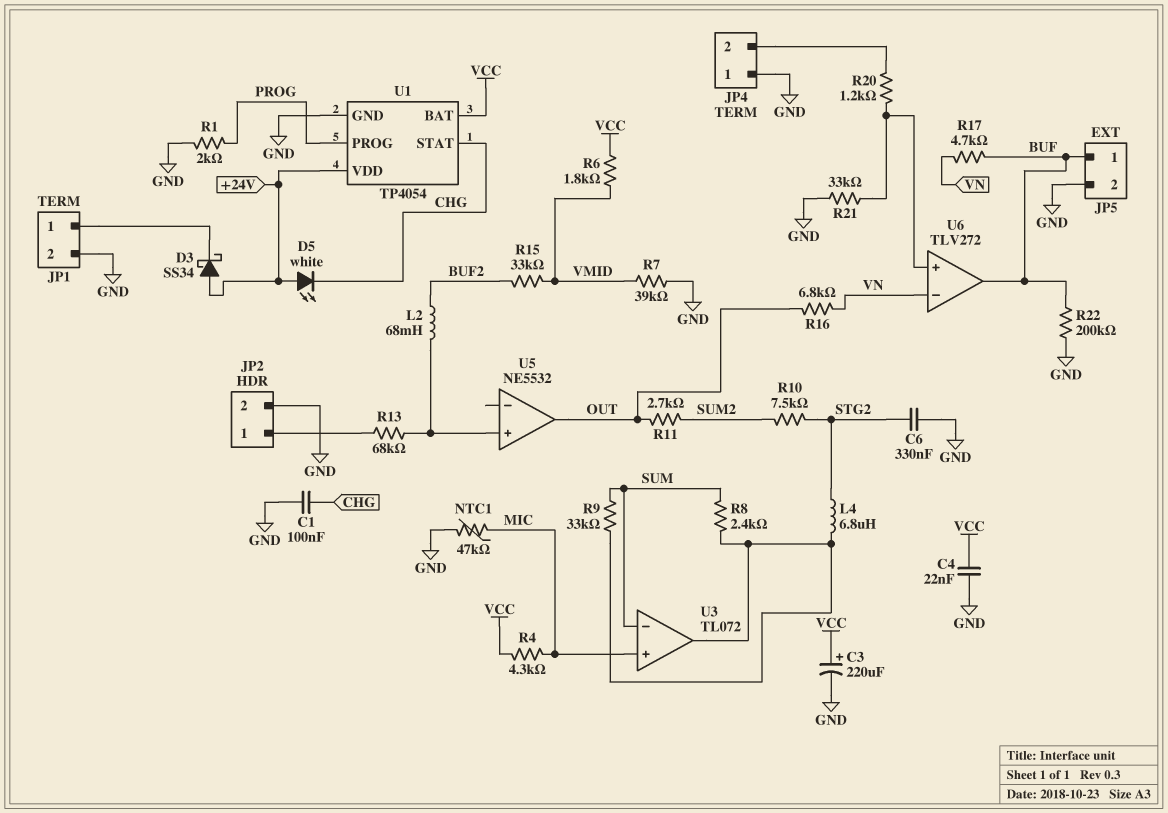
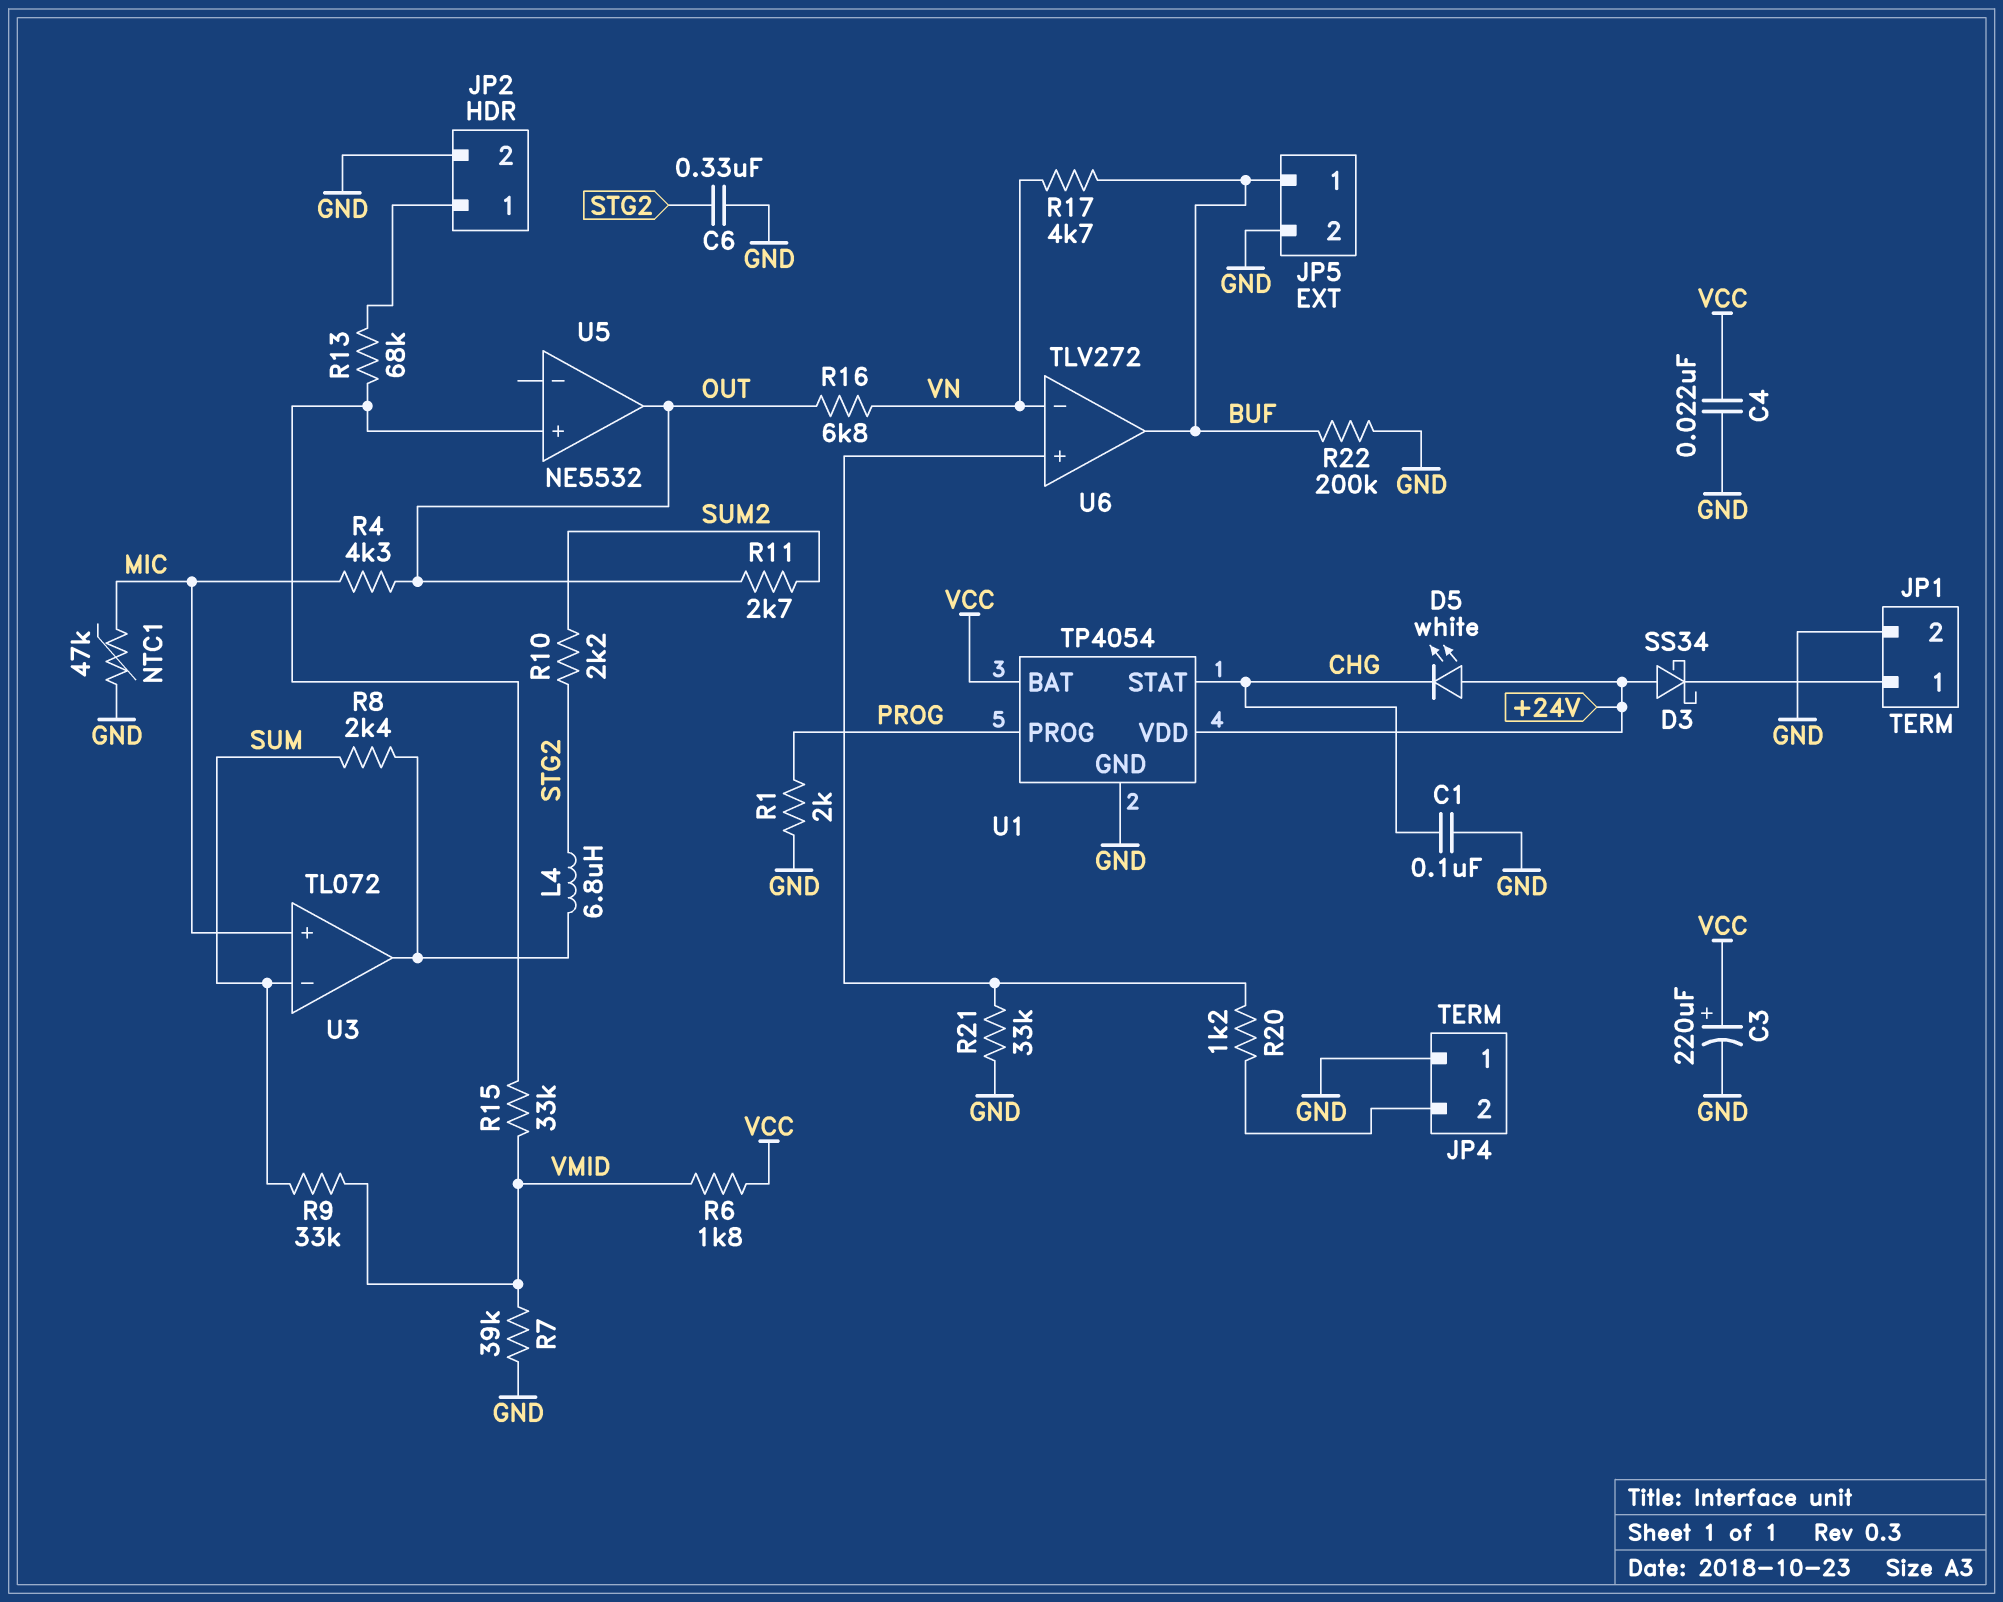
L2: 68mH (BUF2, U5/in+) -> none
R4: 4.3k (MIC, VCC) -> 4.3k (MIC, OUT)
R9: 33k (SUM, U3/out) -> 33k (SUM, VMID)
R10: 7.5k (STG2, SUM2) -> 2.2k (STG2, SUM2)
R15: 33k (BUF2, VMID) -> 33k (U5/in+, VMID)

